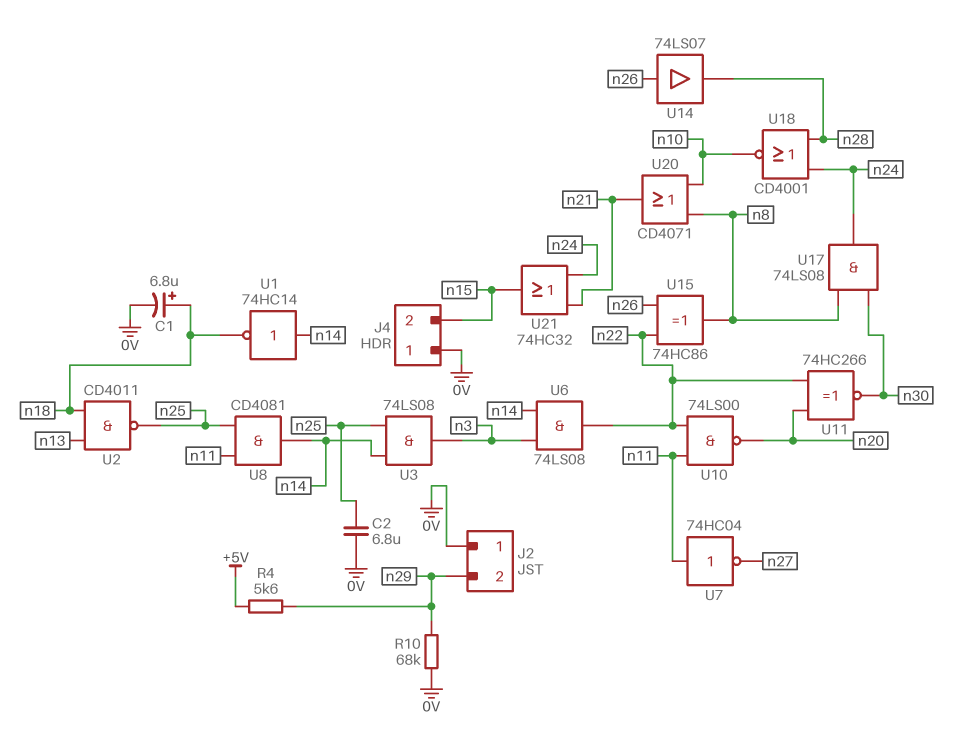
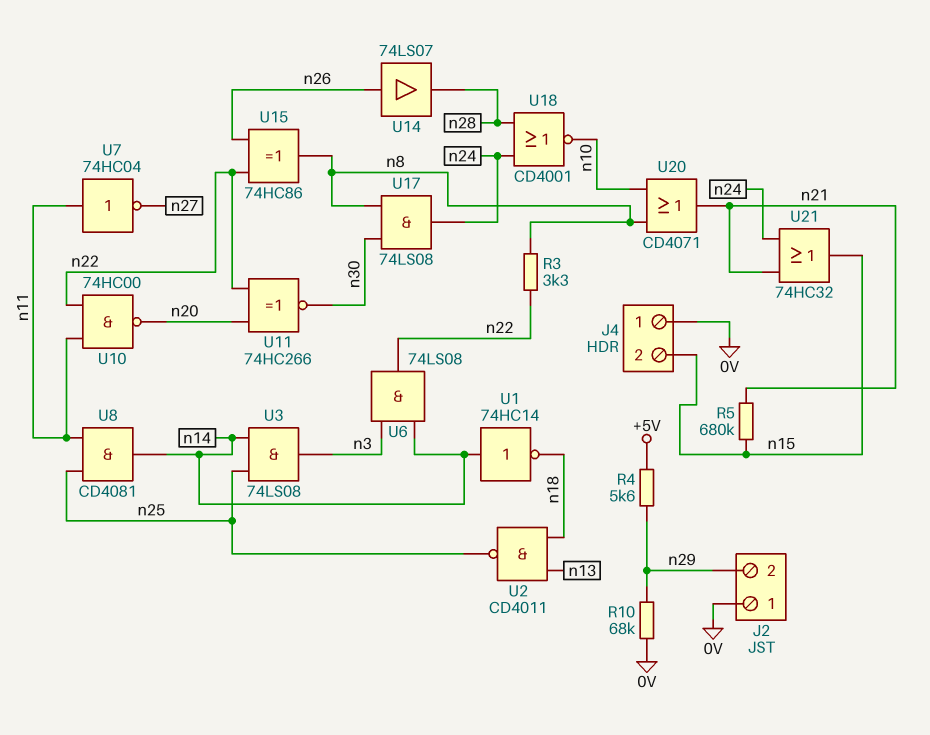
C1: 6.8uF (plus n18, minus 0V) -> none
C2: 6.8uF (0V, n25) -> none
R3: none -> 3.3k (n8, n22)
R5: none -> 680k (n15, n21)
U10: NAND 74LS00 (in n11, in n22, out n20) -> NAND 74HC00 (in n11, in n22, out n20)

